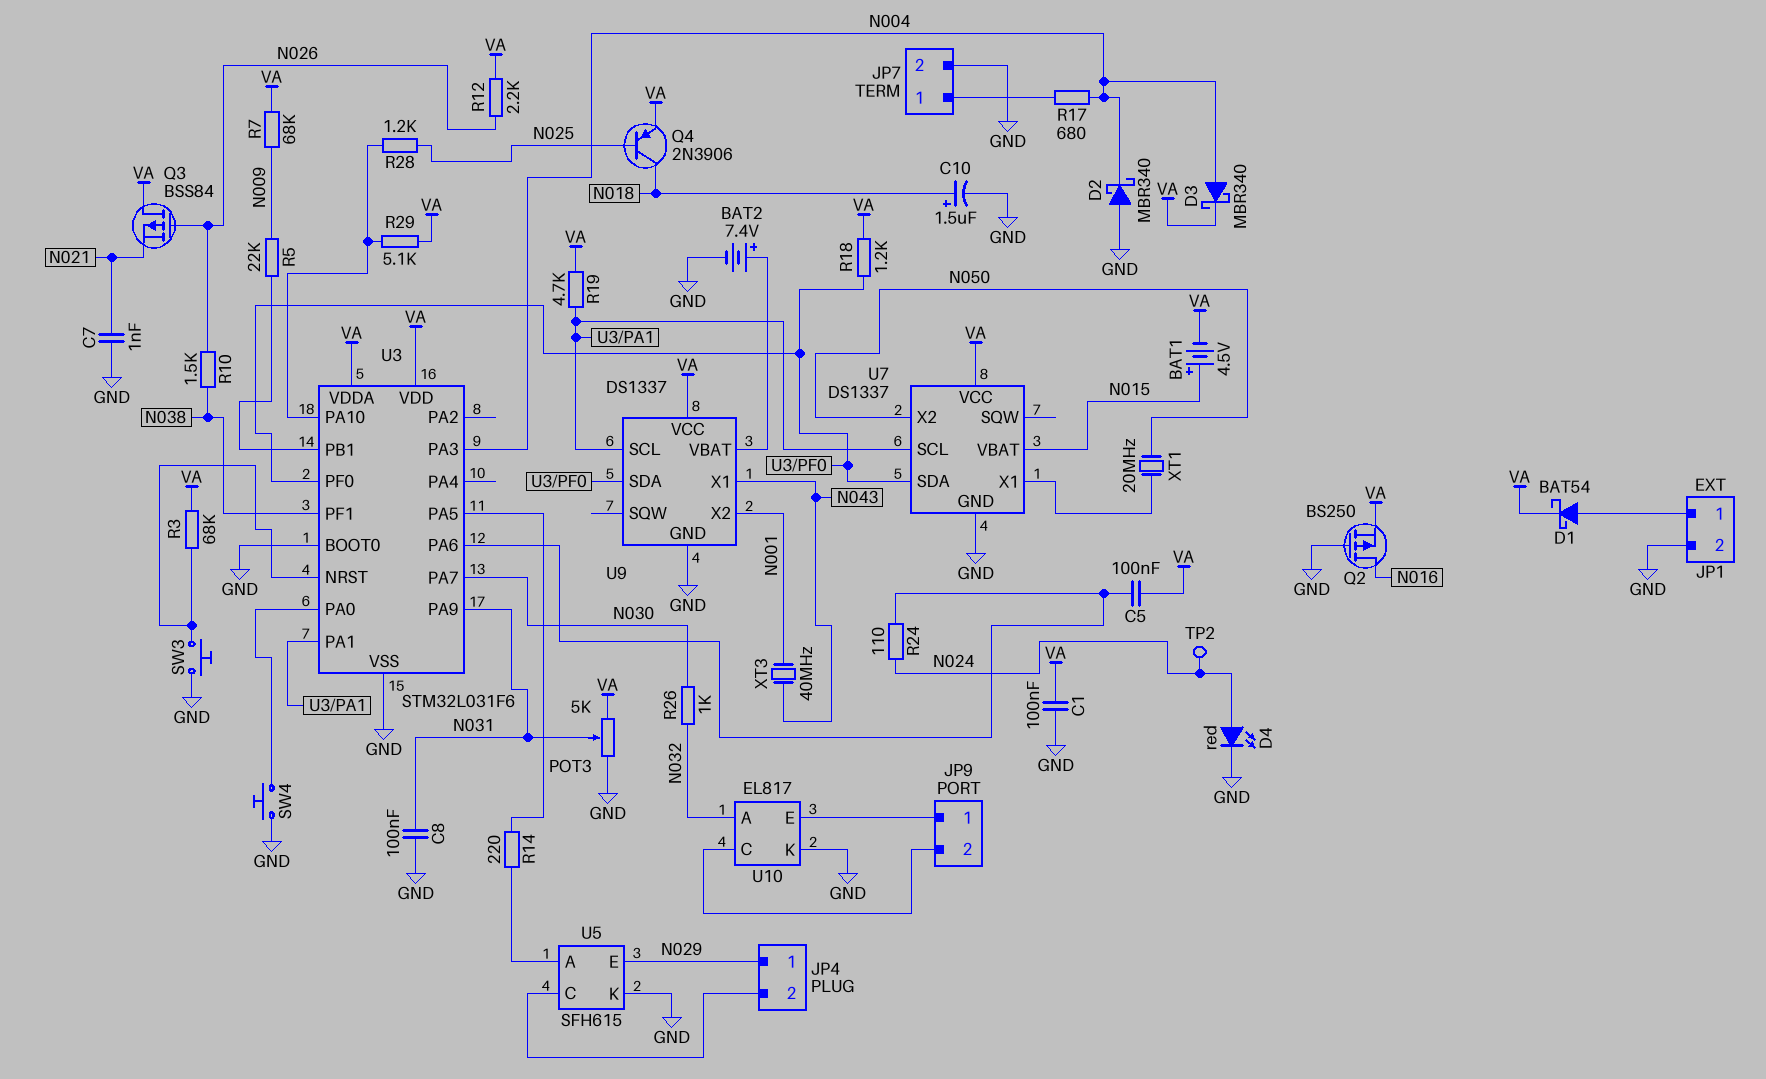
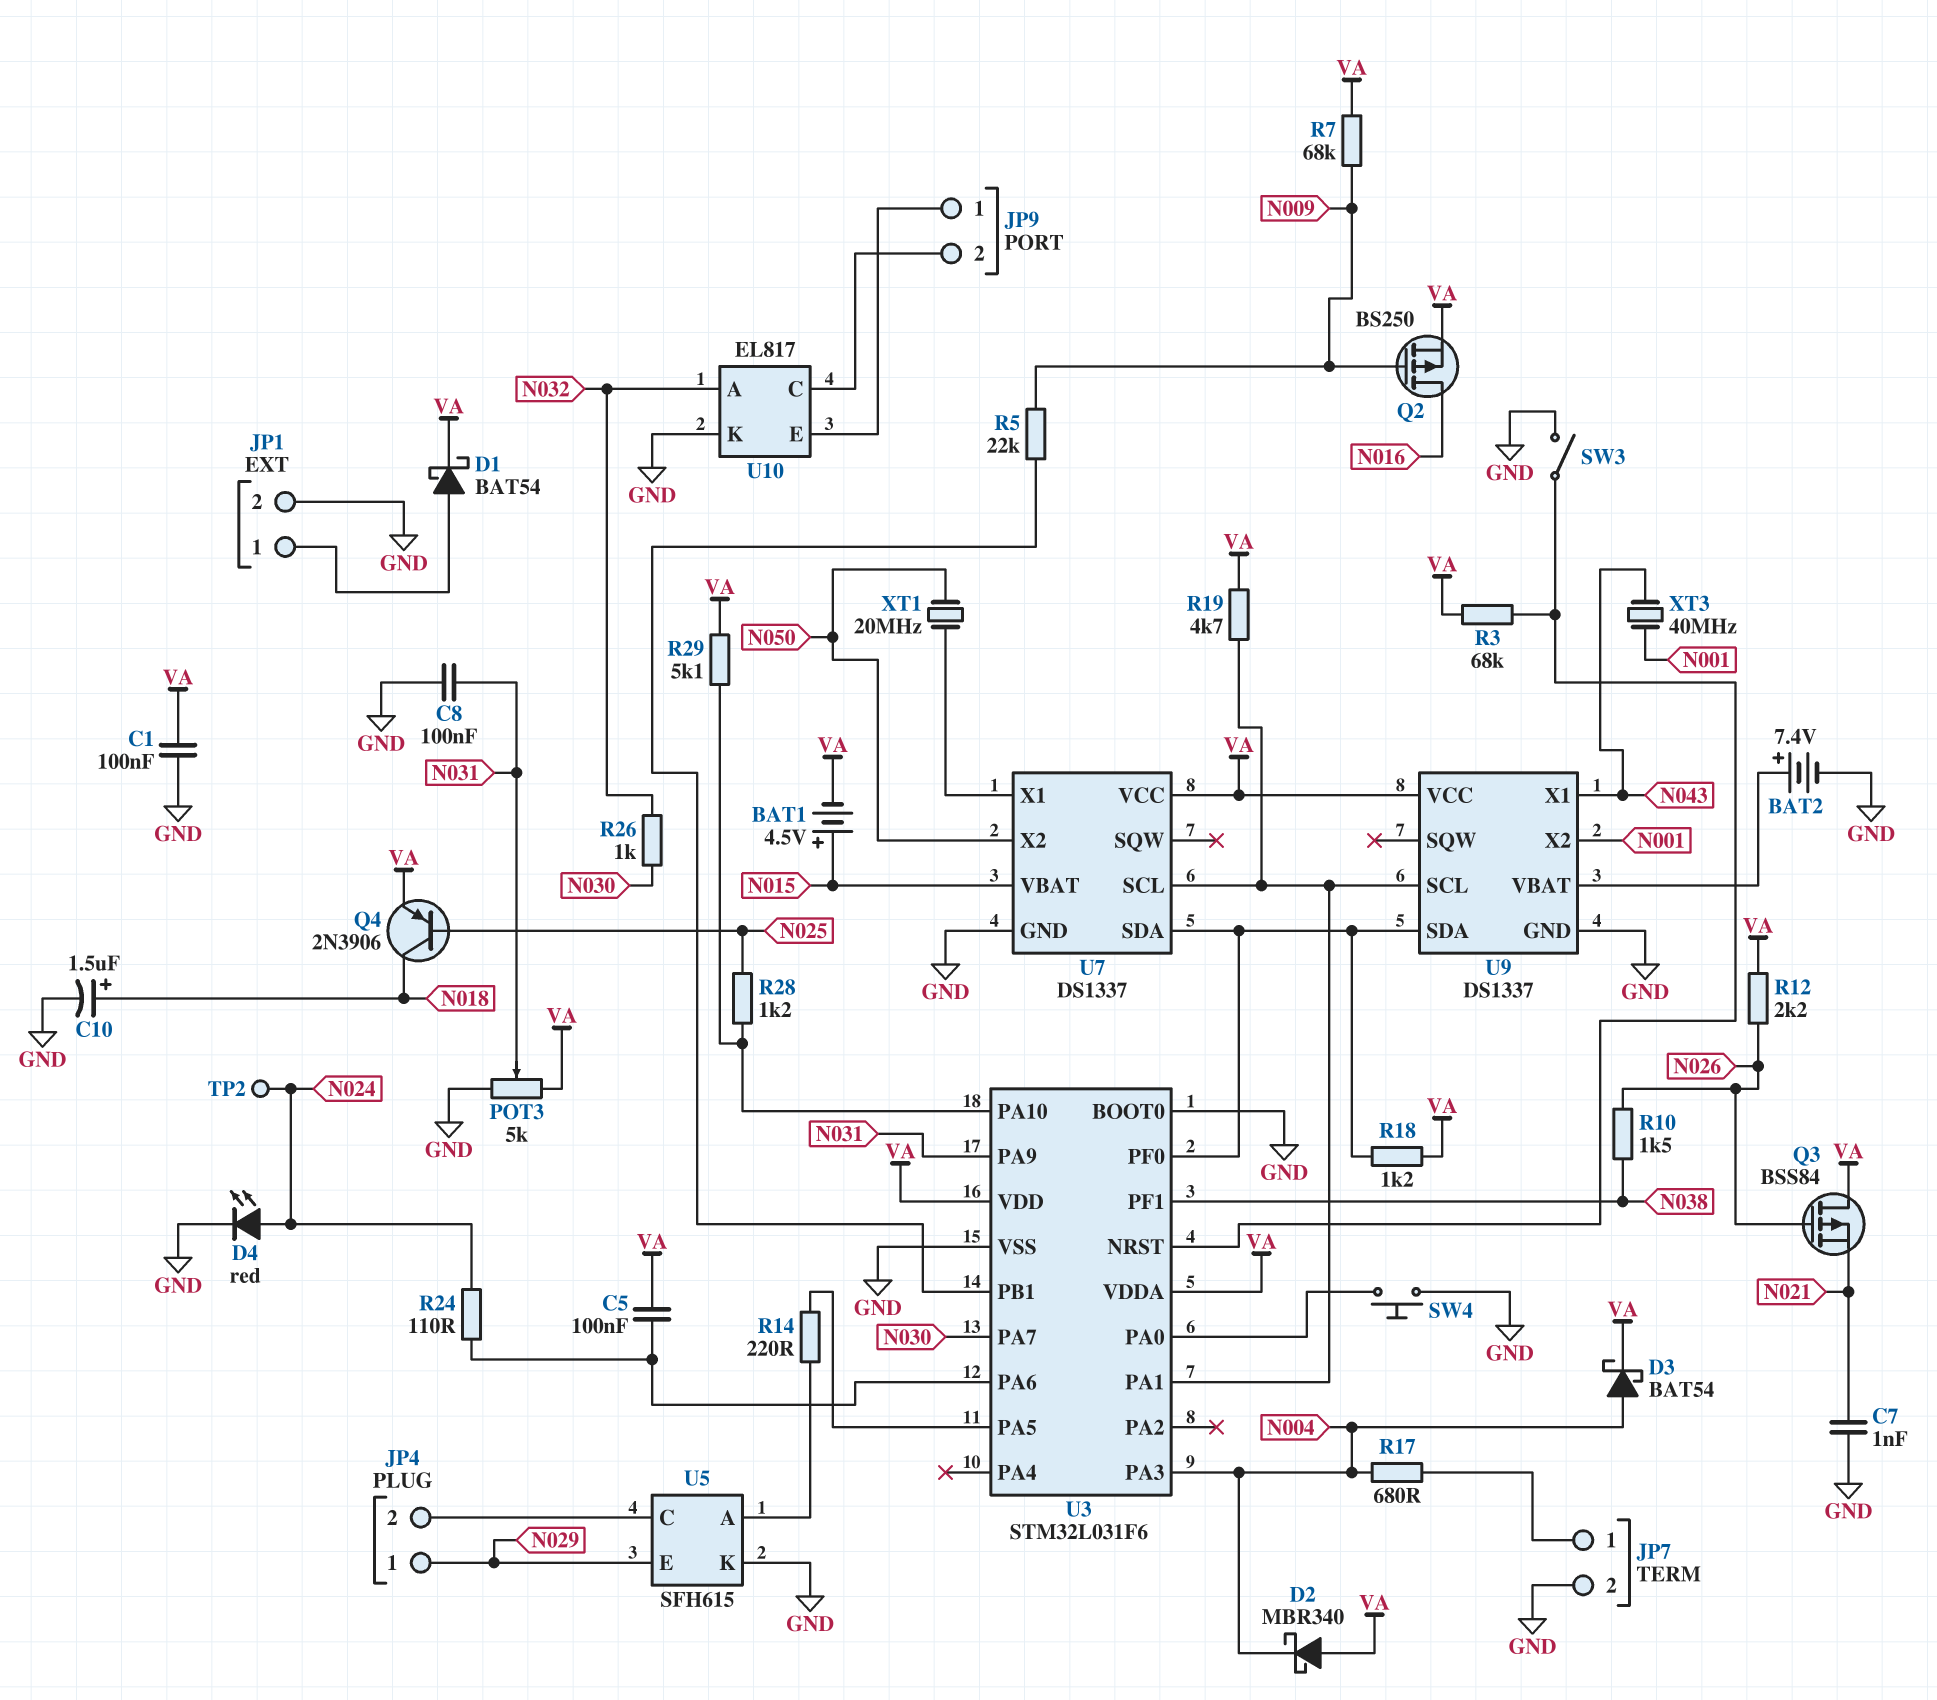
D2: schottky MBR340 (A GND, K N004) -> schottky MBR340 (A VA, K N004)
D3: schottky MBR340 (A N004, K VA) -> schottky BAT54 (A N004, K VA)
Q2: PMOS BS250 (G GND, D N016, S VA) -> PMOS BS250 (G N009, D N016, S VA)
SW3: button (GND, U3/NRST) -> switch (GND, U3/NRST)

